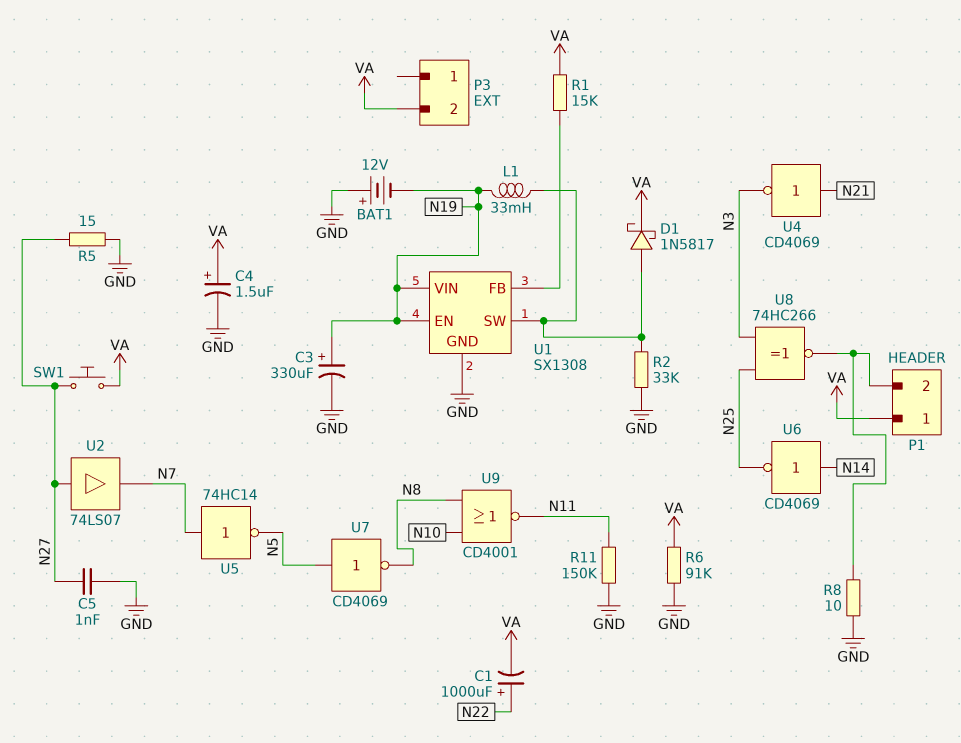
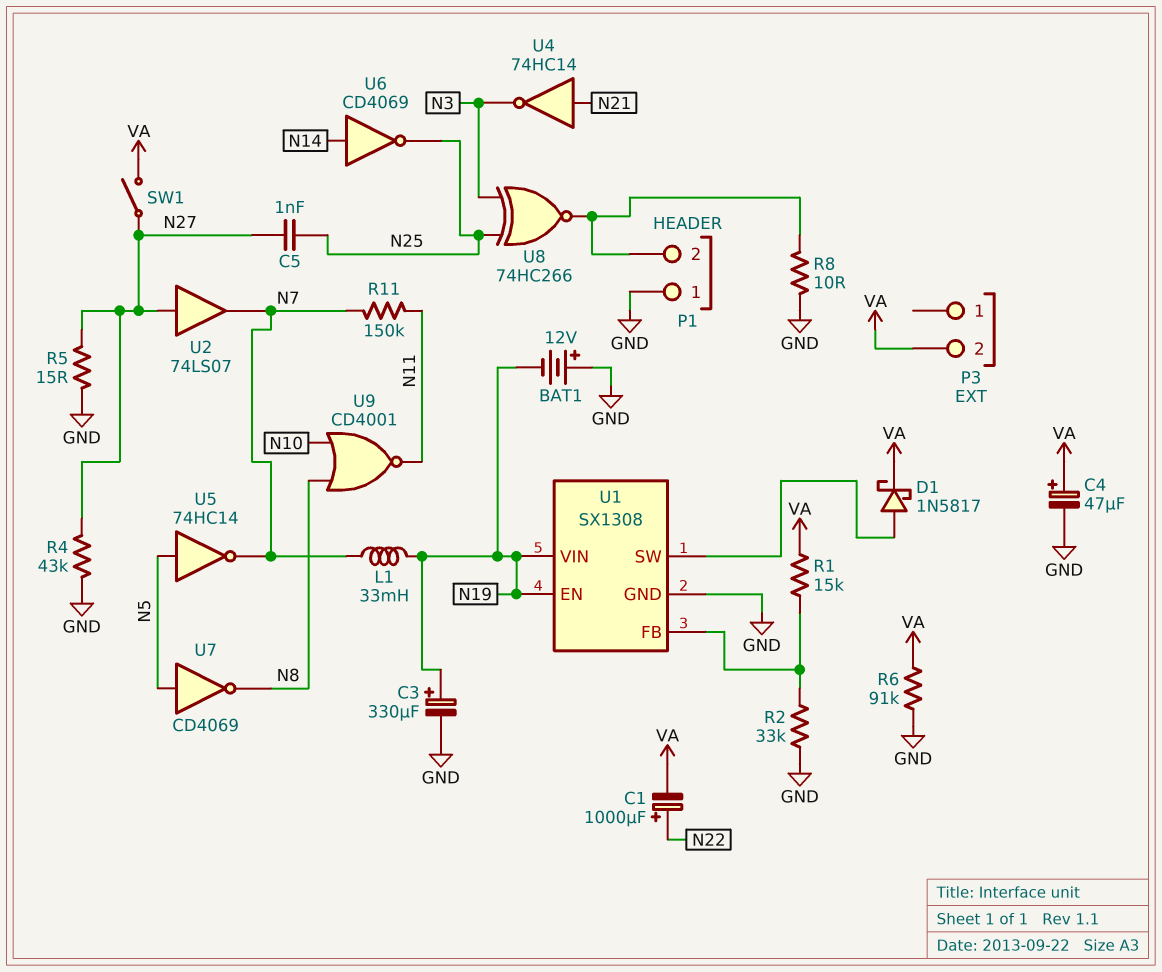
C4: 1.5uF (plus VA, minus GND) -> 47uF (plus VA, minus GND)
C5: 1nF (GND, N27) -> 1nF (N25, N27)
L1: 33mH (N19, U1/SW) -> 33mH (N7, N19)
P1 pin 1: VA -> GND
R2: 33k (GND, U1/SW) -> 33k (GND, U1/FB)
R4: none -> 43k (GND, N27)
R11: 150k (GND, N11) -> 150k (N7, N11)
SW1: button (N27, VA) -> switch (N27, VA)
U4: NOT CD4069 (in N21, out N3) -> NOT 74HC14 (in N21, out N3)
U5: NOT 74HC14 (in N7, out N5) -> NOT 74HC14 (in N5, out N7)

